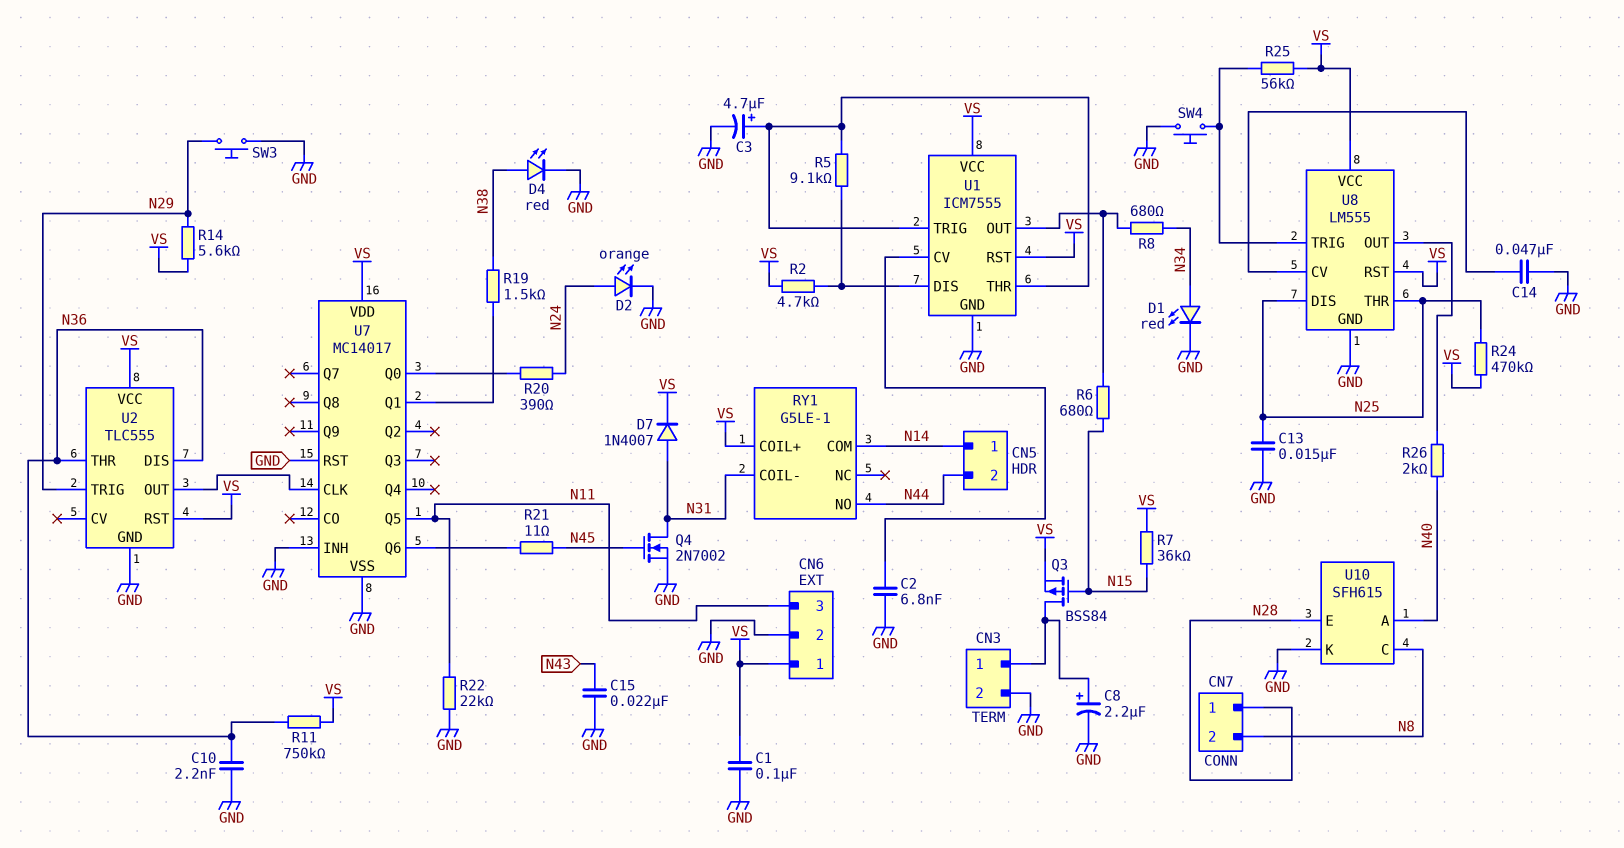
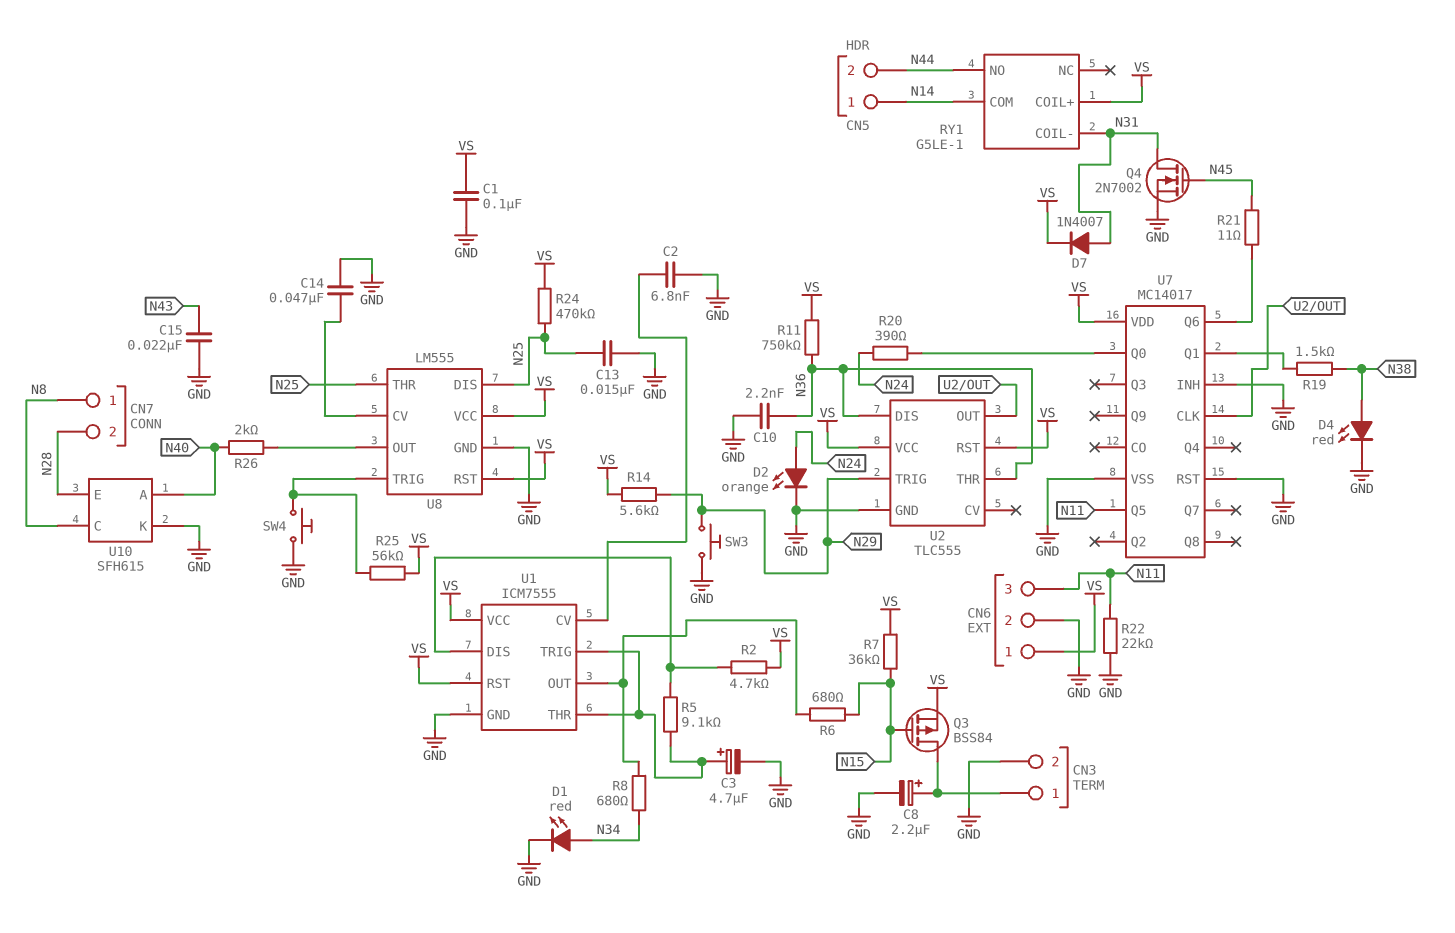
CN7 pin 1: N28 -> N8
CN7 pin 2: N8 -> N28

